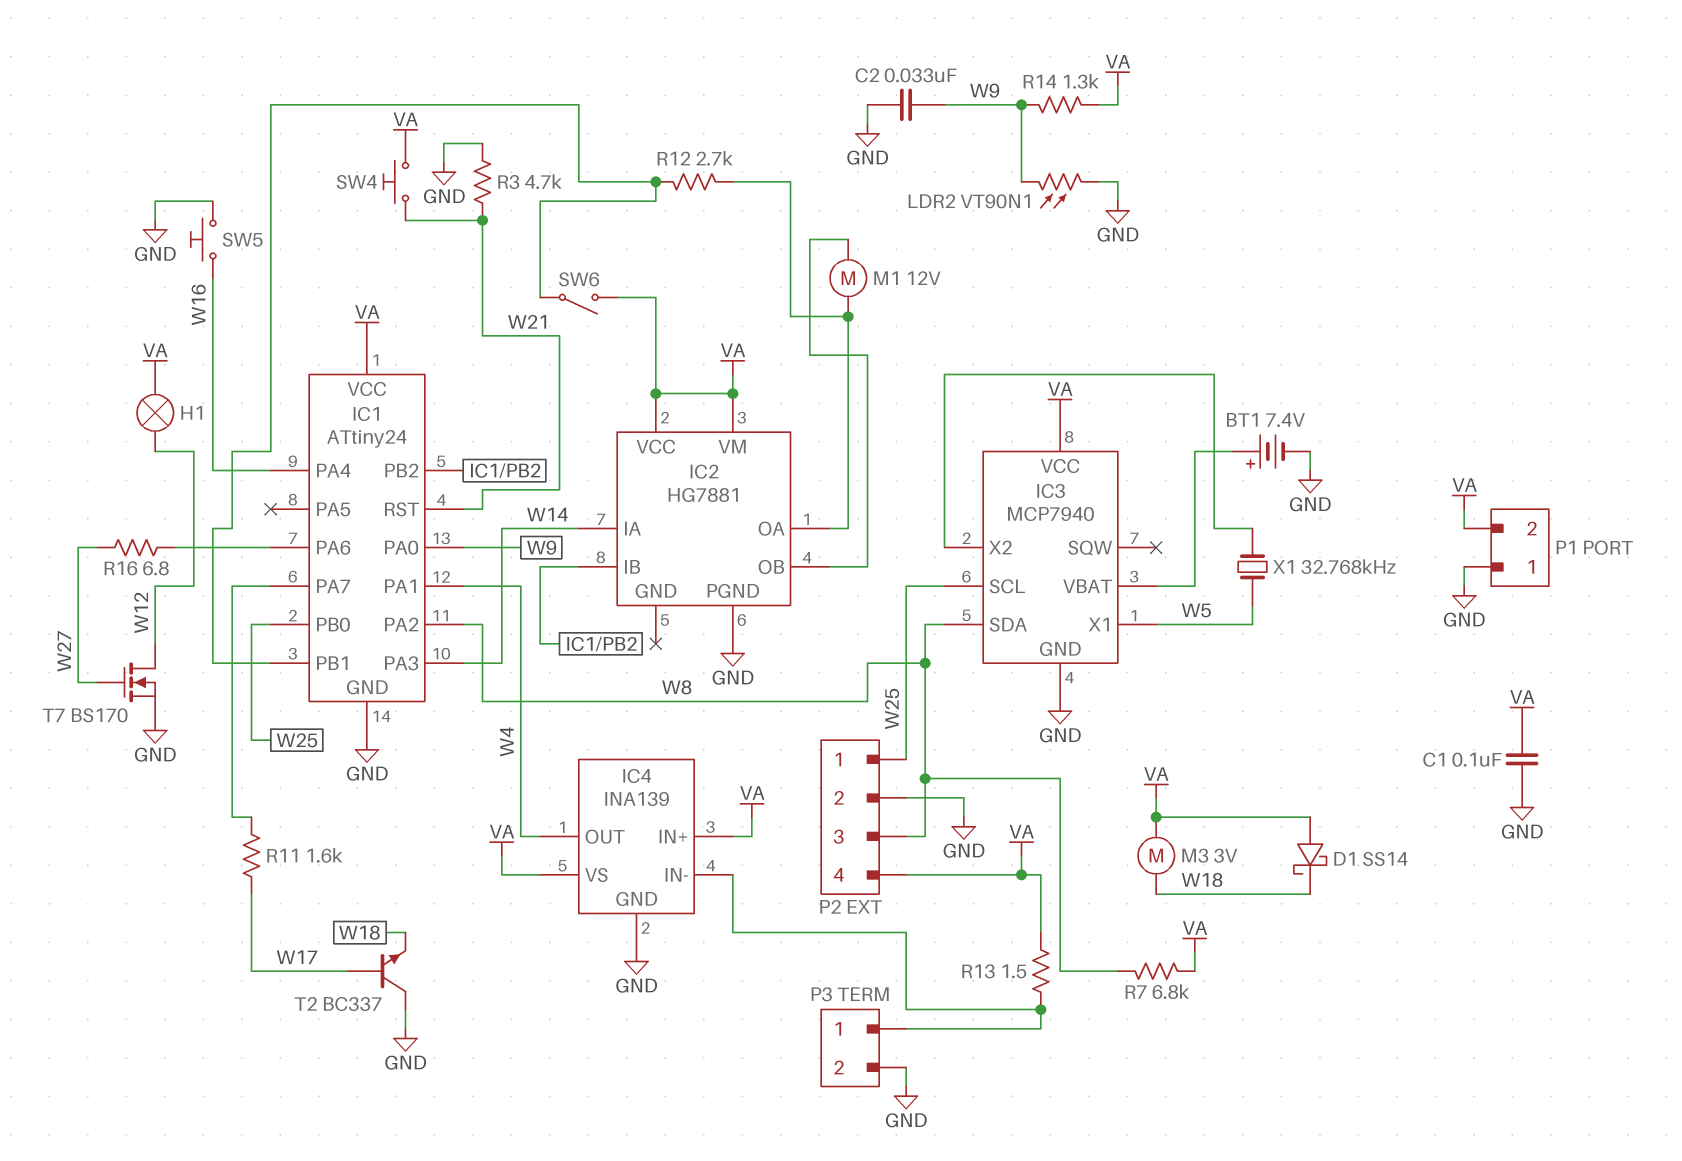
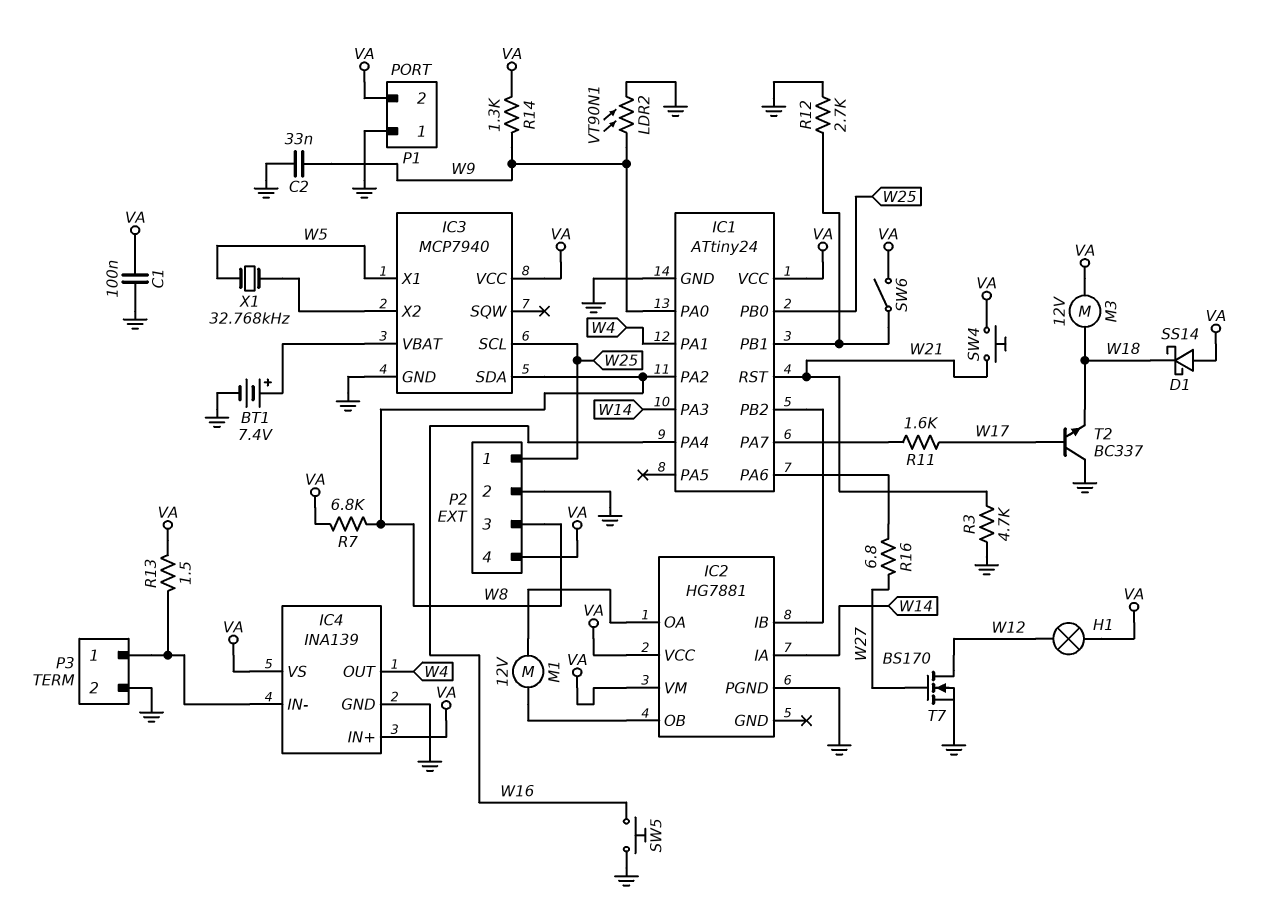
M3: motor 3V (VA, W18) -> motor 12V (VA, W18)
R12: 2.7k (IC1/PB1, IC2/OA) -> 2.7k (GND, IC1/PB1)

